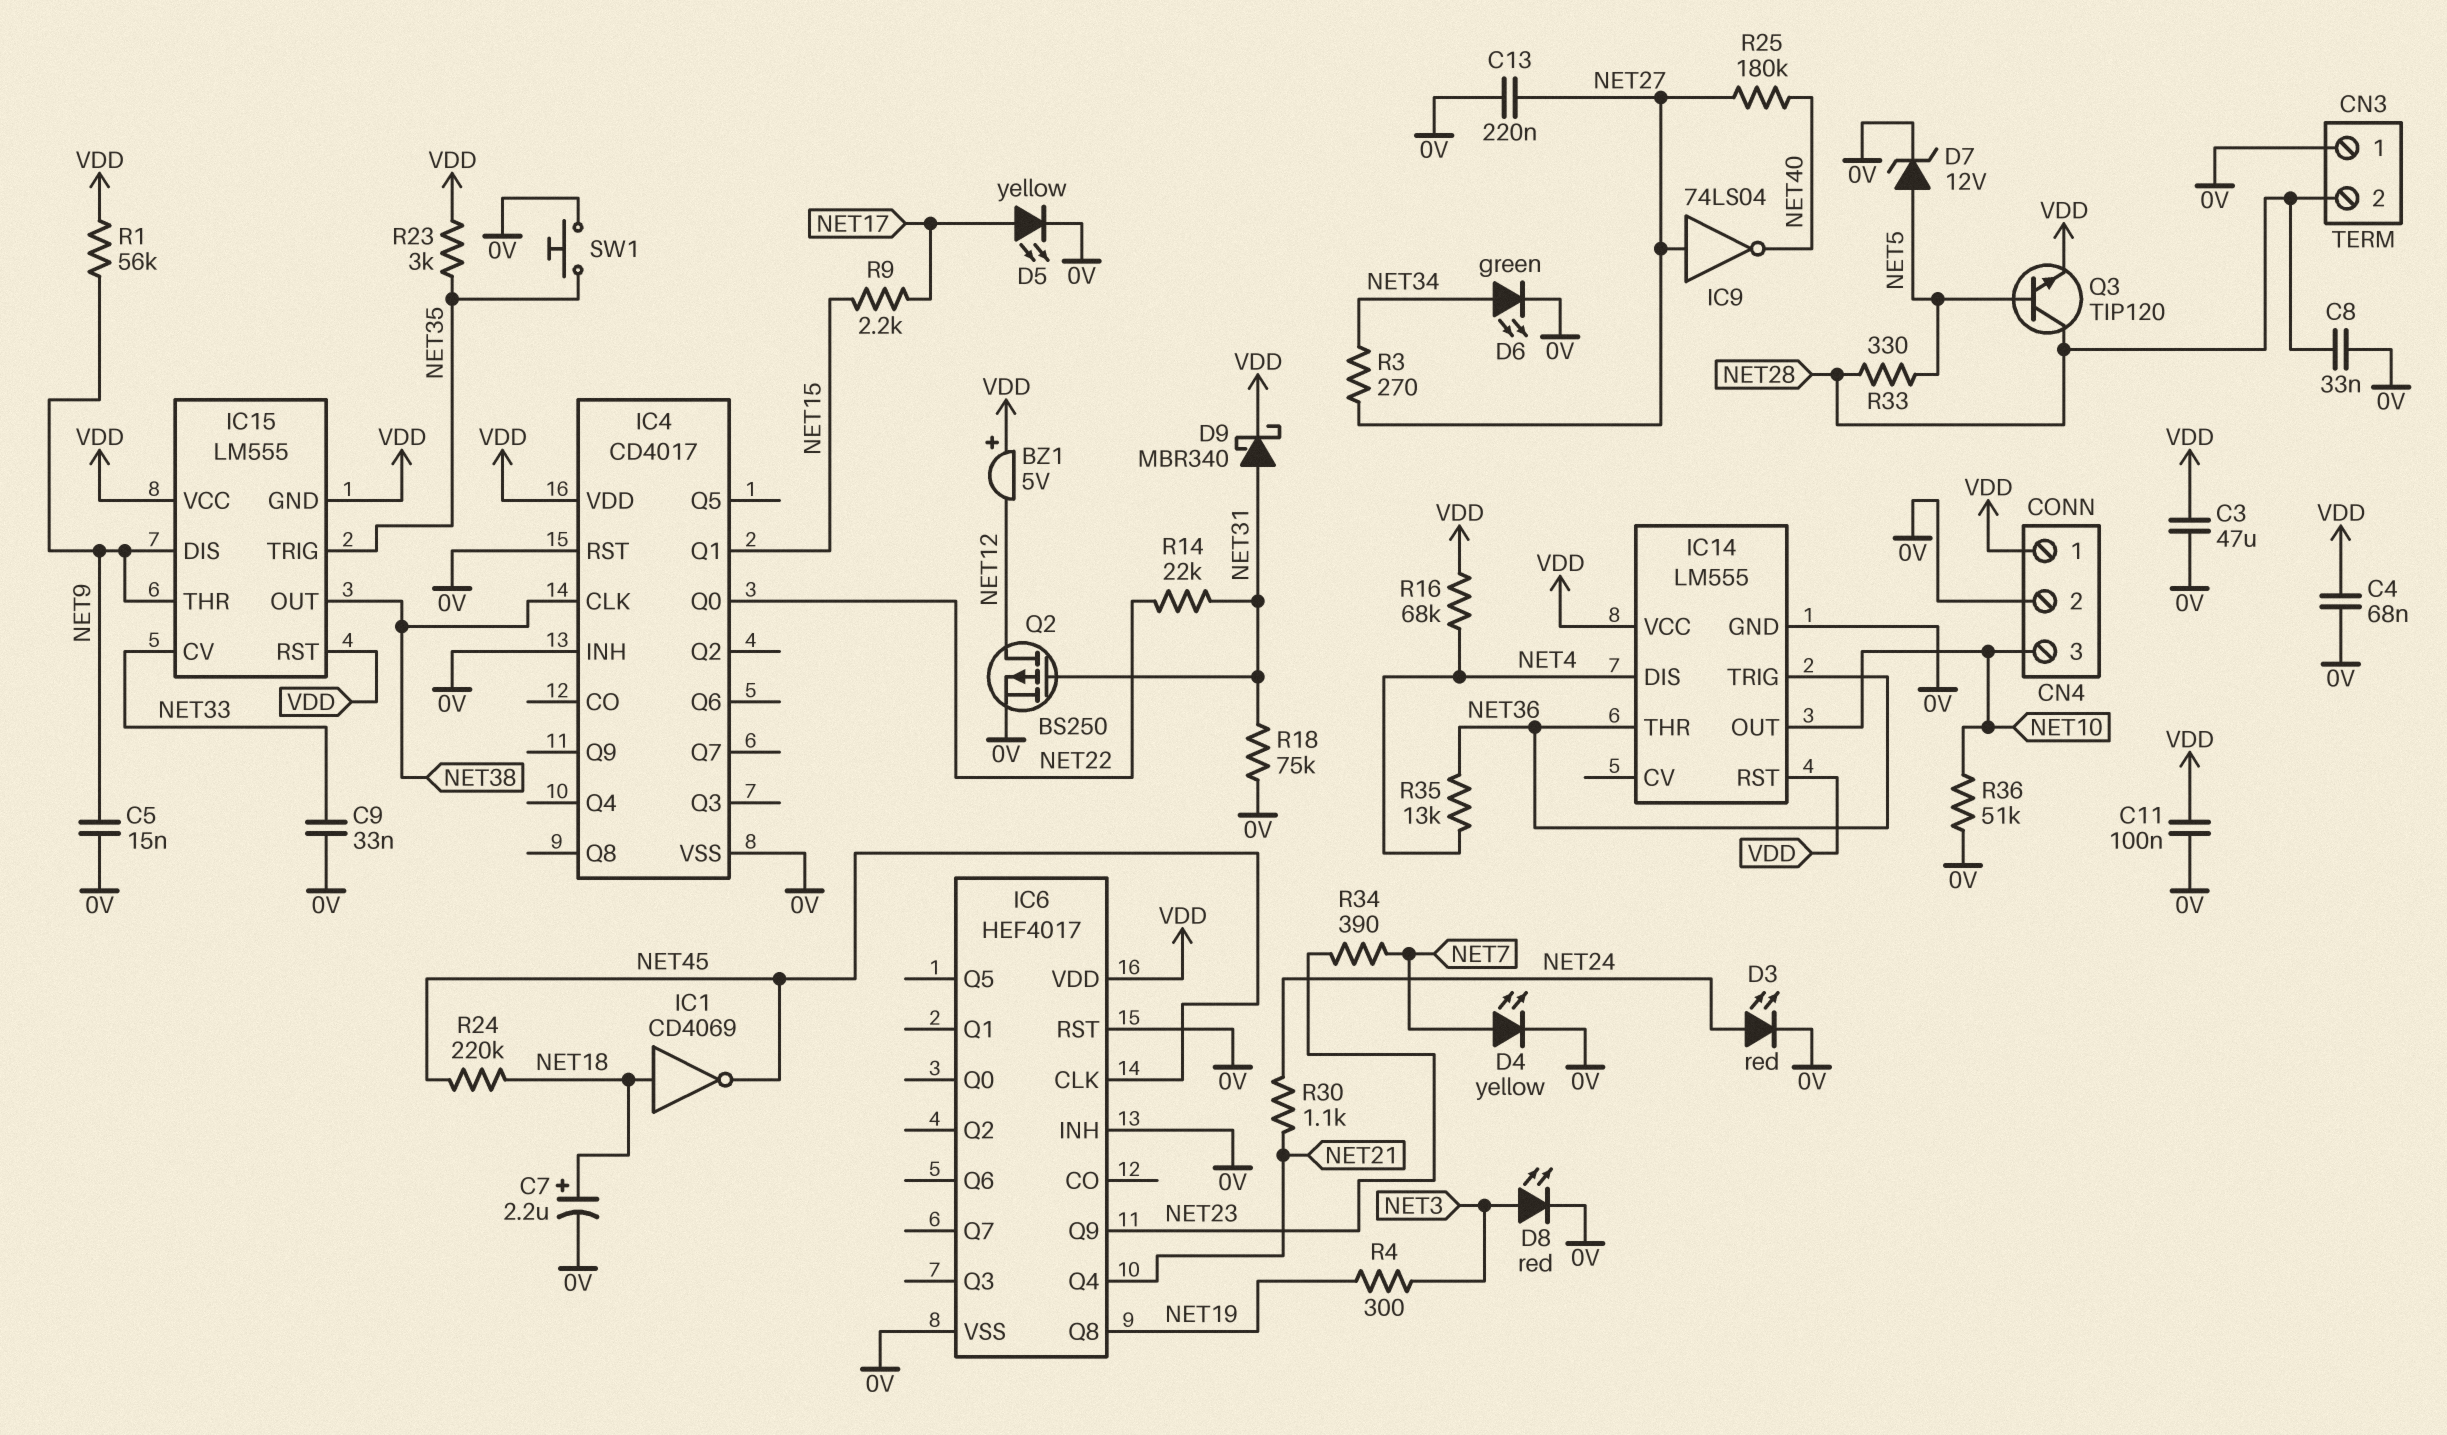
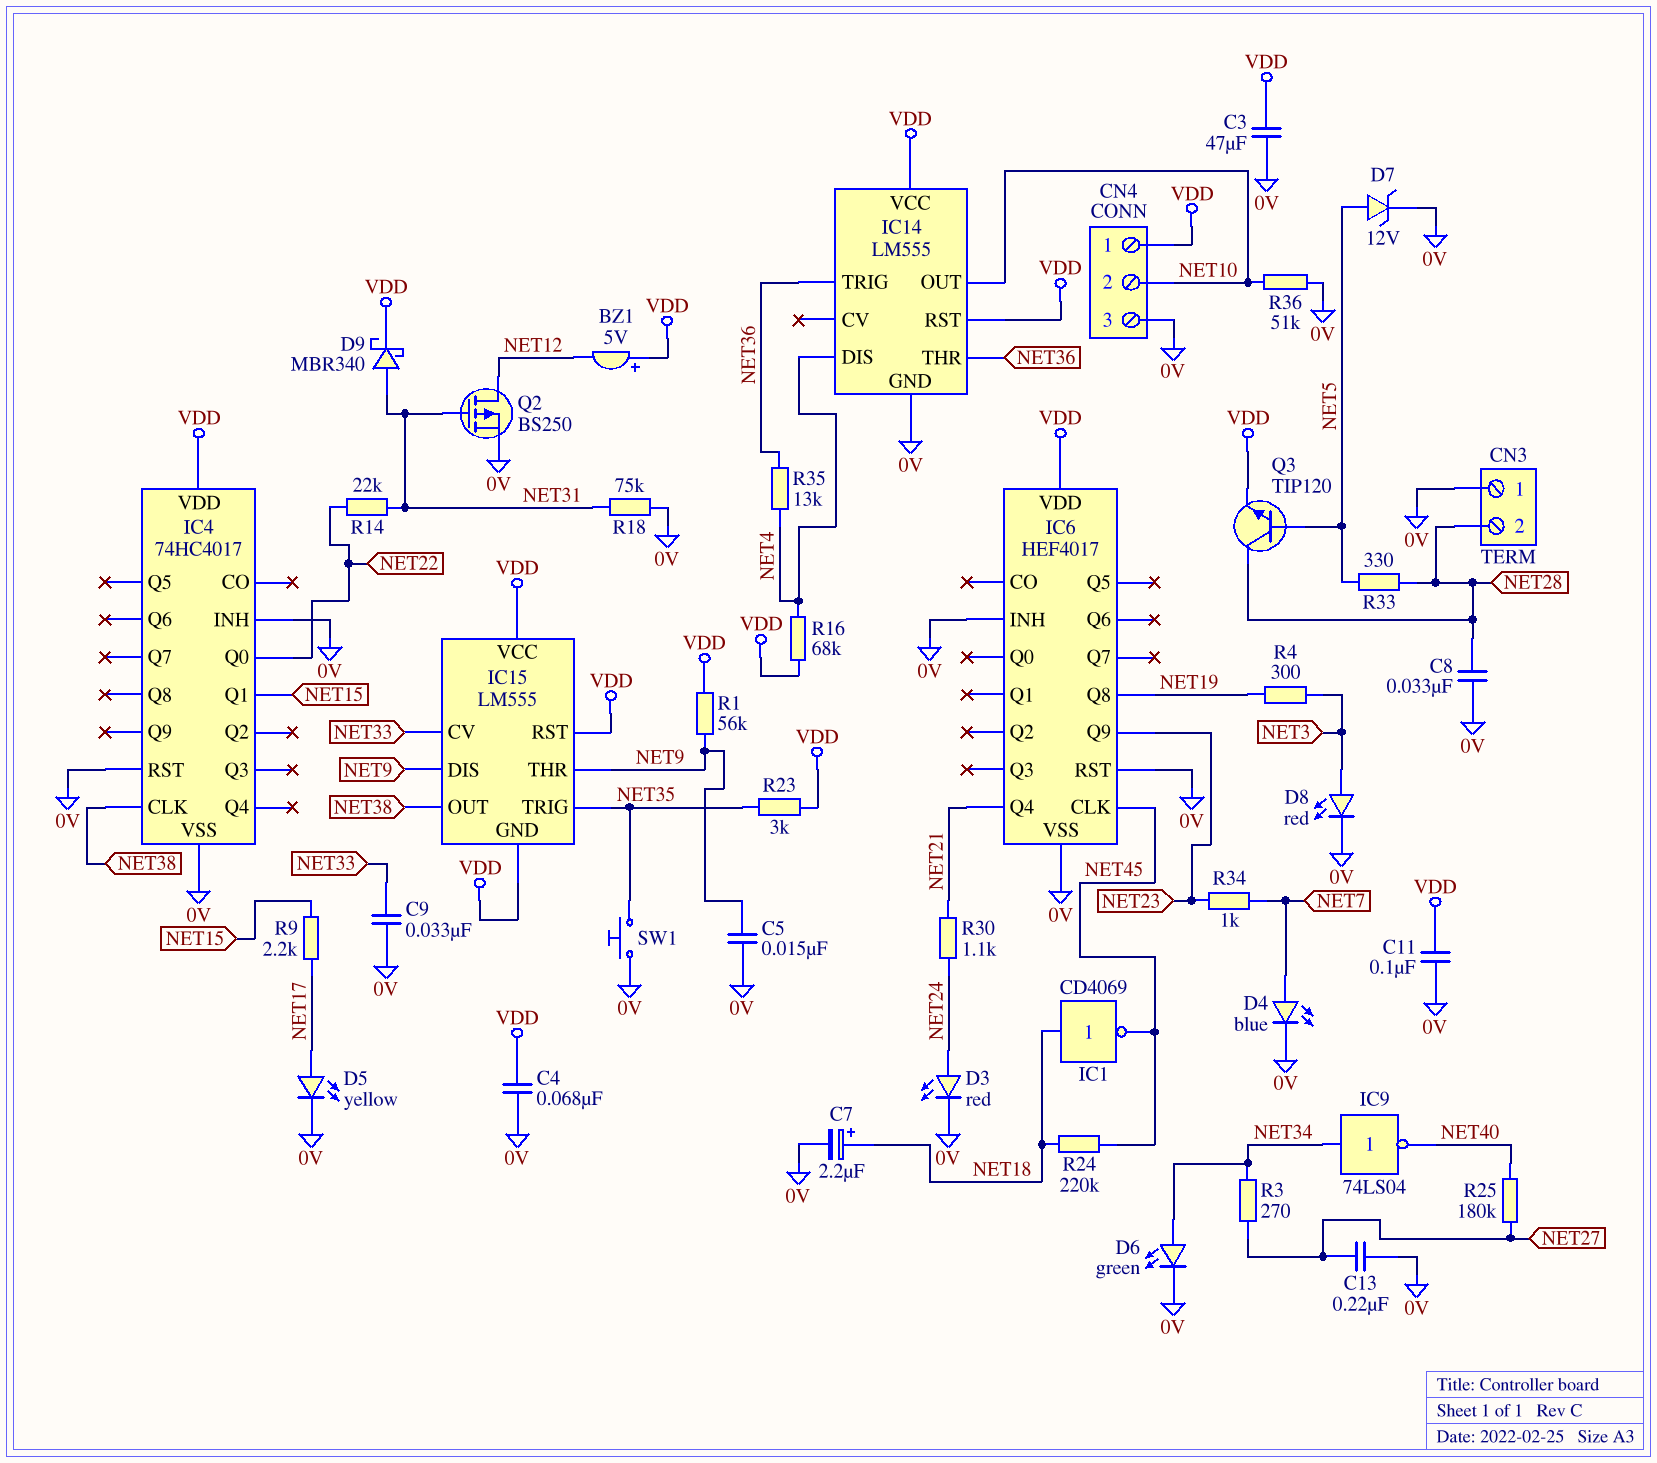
CN4 pin 2: 0V -> NET10
CN4 pin 3: NET10 -> 0V
D4: LED yellow (A NET7, K 0V) -> LED blue (A NET7, K 0V)
IC4: CD4017 -> 74HC4017
IC9: NOT 74LS04 (in NET27, out NET40) -> NOT 74LS04 (in NET34, out NET40)
R34: 390 (NET7, NET23) -> 1k (NET7, NET23)

